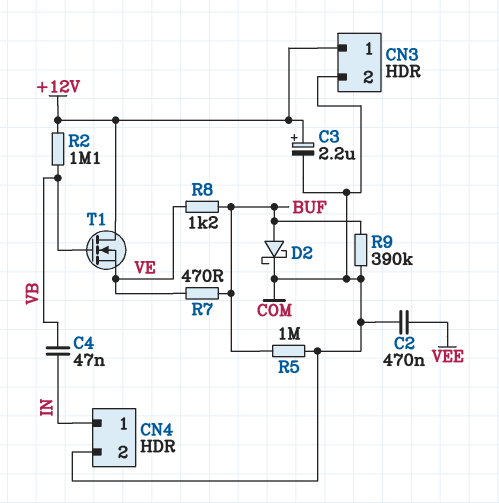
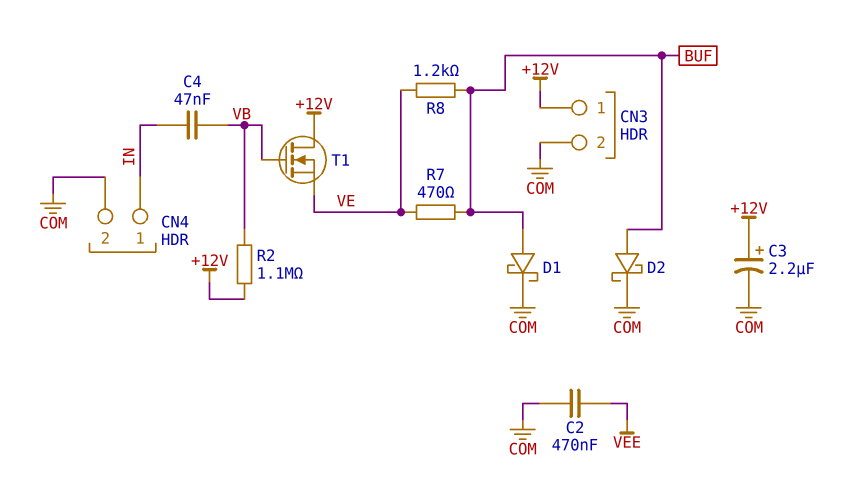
D1: none -> schottky (A BUF, K COM)
R5: 1M (BUF, COM) -> none
R9: 390k (BUF, COM) -> none

